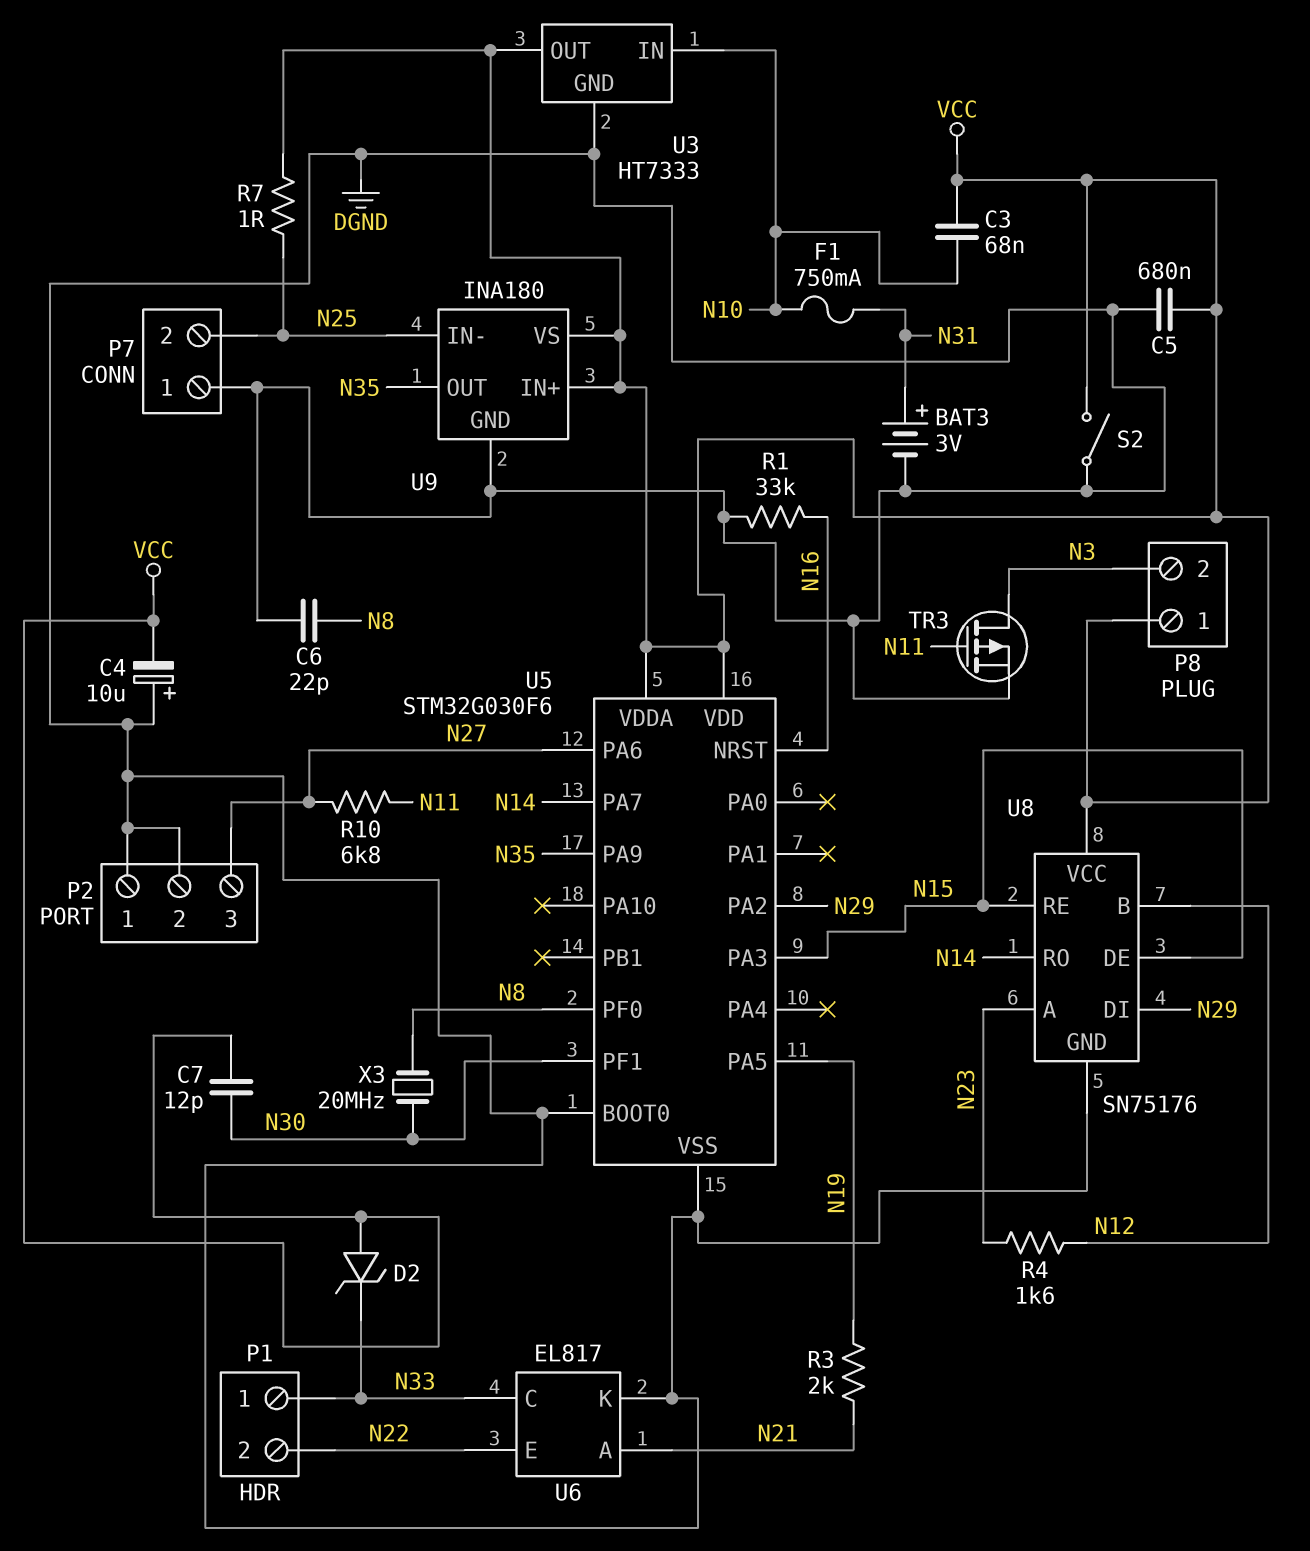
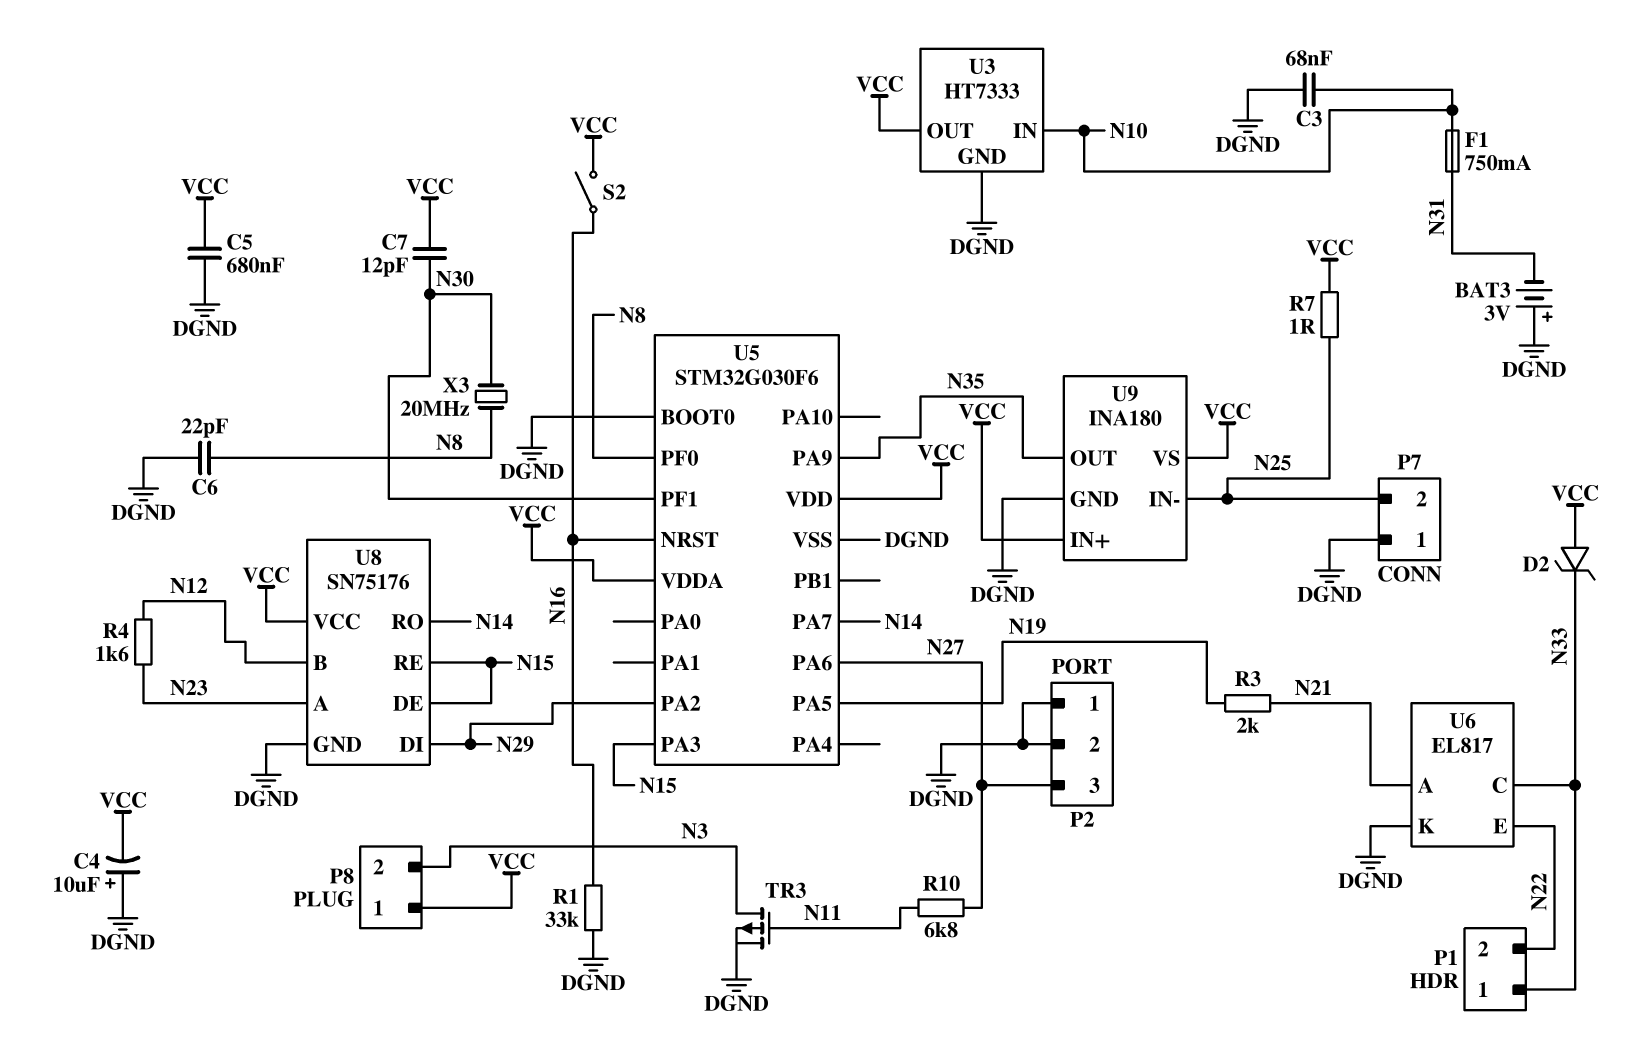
BAT3: 3V (plus N31, minus DGND) -> 3V (plus DGND, minus N31)
C3: 68nF (N10, VCC) -> 68nF (DGND, N10)
S2: switch (DGND, VCC) -> switch (N16, VCC)

